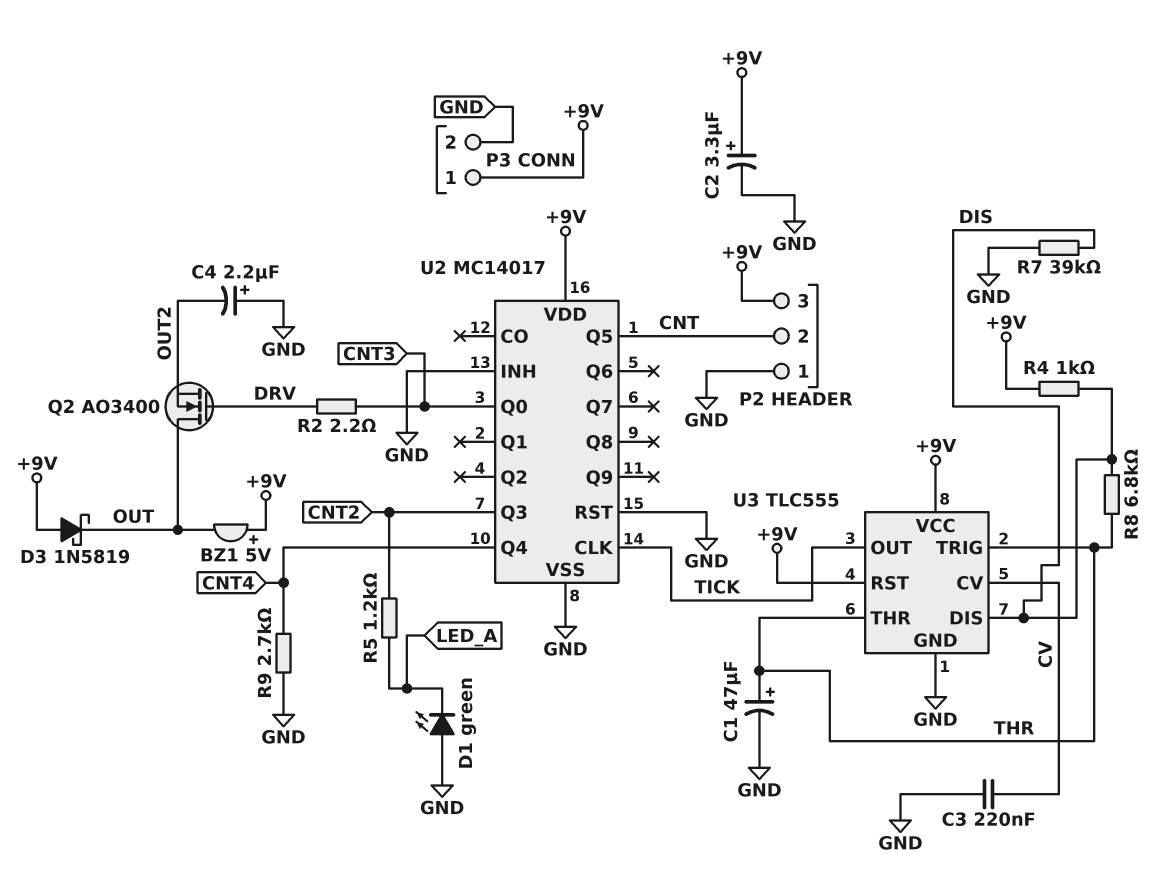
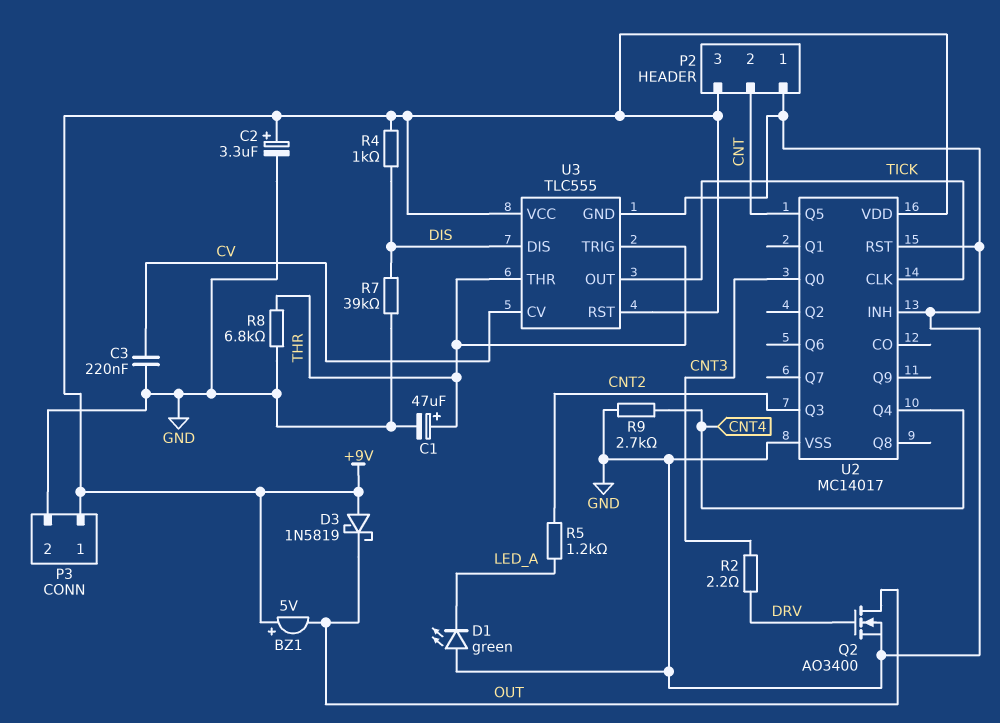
C4: 2.2uF (plus GND, minus OUT2) -> none
Q2: NMOS AO3400 (G DRV, D OUT, S OUT2) -> NMOS AO3400 (G DRV, D OUT, S GND)
R8: 6.8k (DIS, THR) -> 6.8k (GND, THR)

